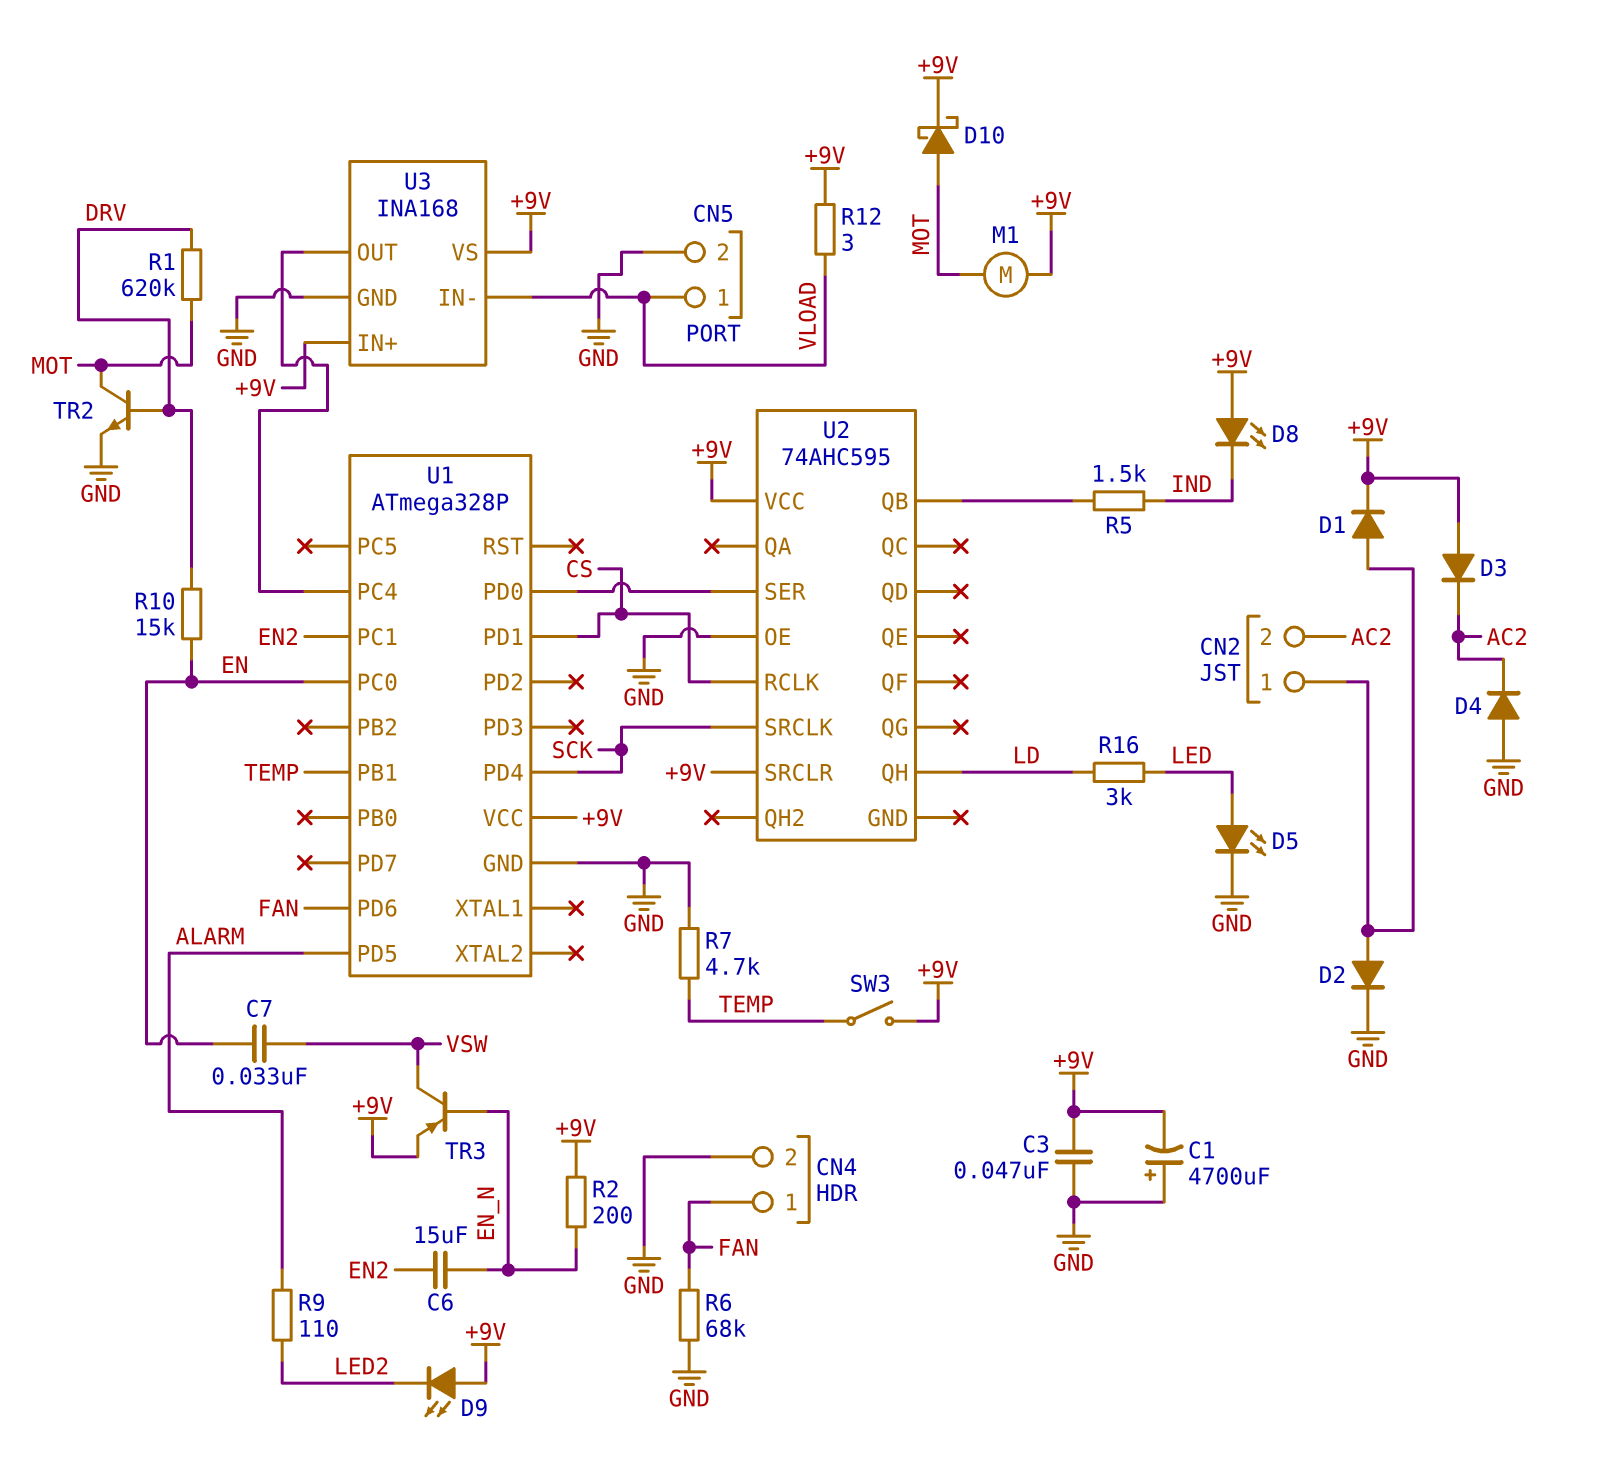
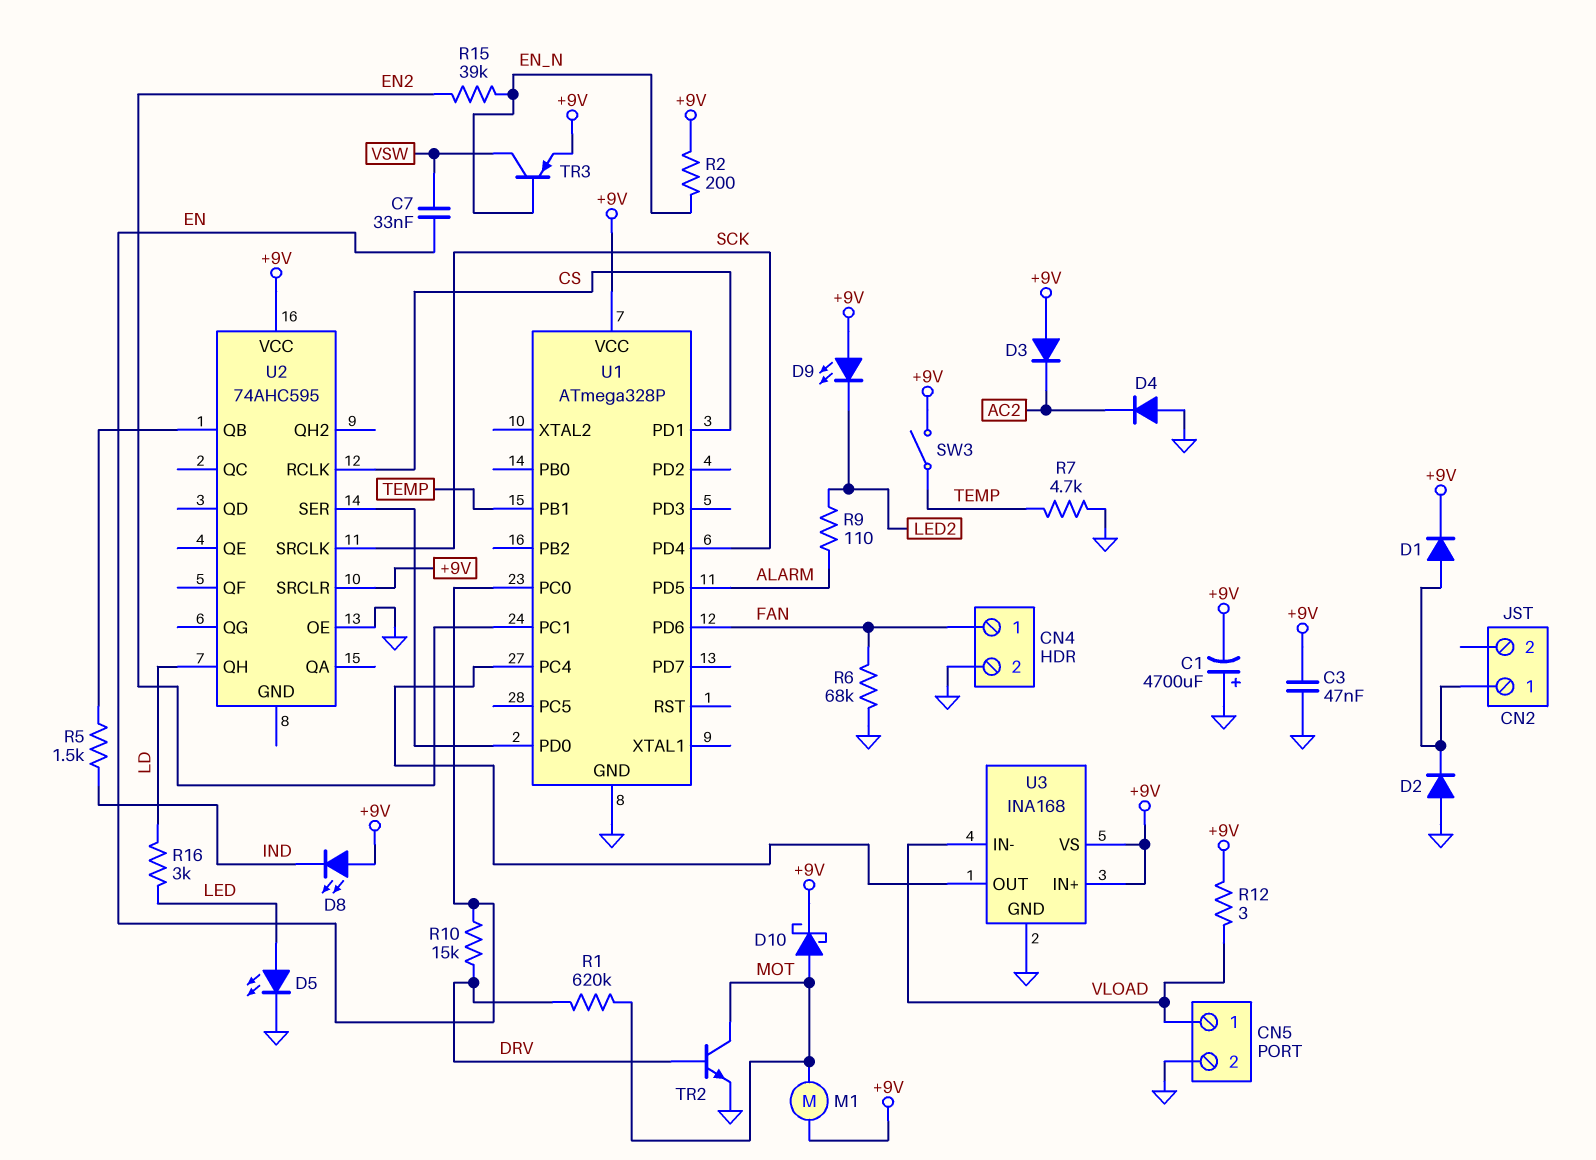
C6: 15uF (EN2, EN_N) -> none
CN2 pin 2: AC2 -> none
D2: diode (A CN2/1, K GND) -> diode (A GND, K CN2/1)
R15: none -> 39k (EN2, EN_N)

